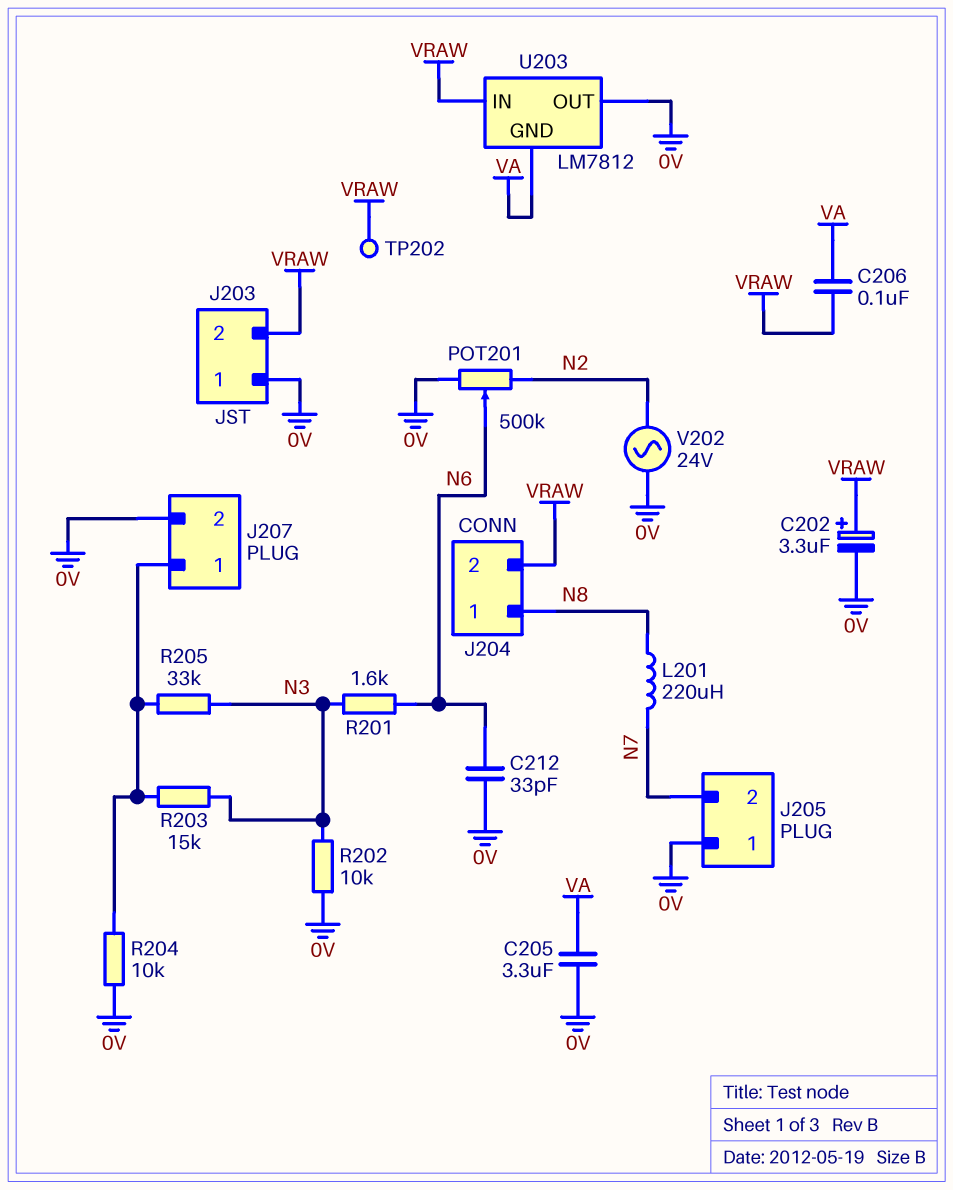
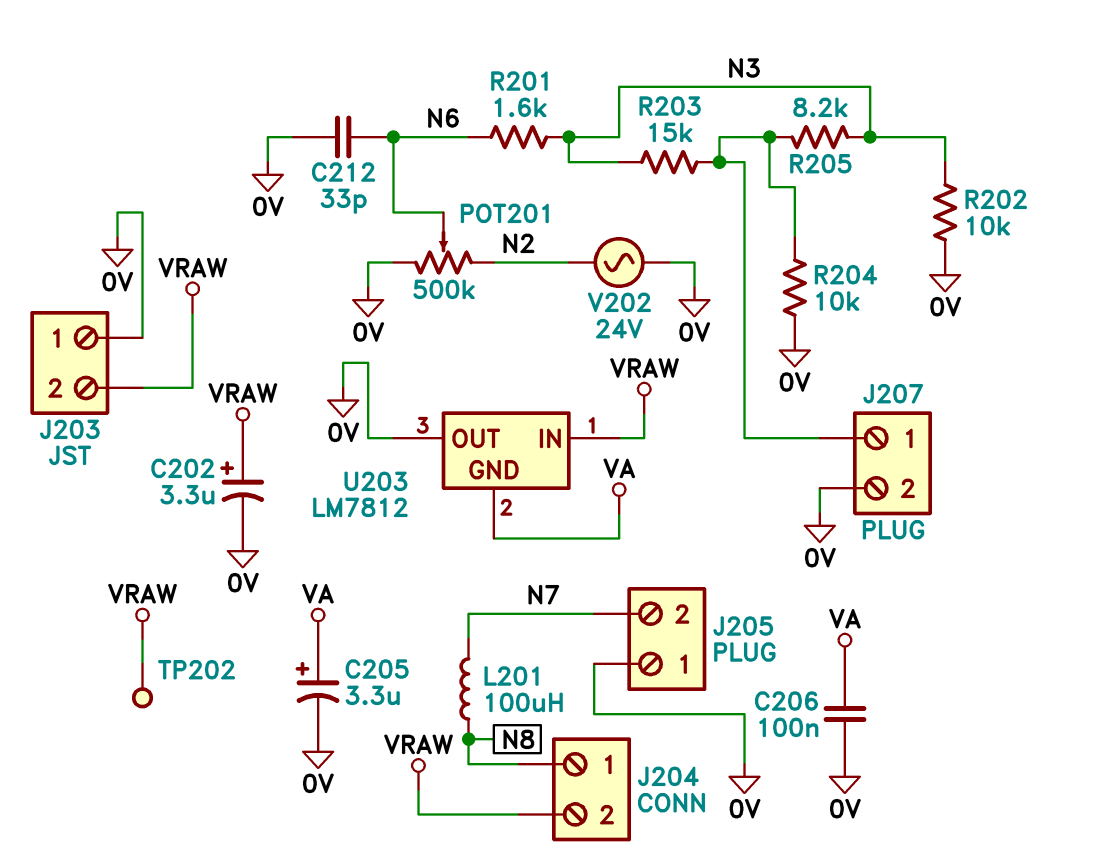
C205: 3.3uF (0V, VA) -> 3.3uF (plus VA, minus 0V)
C206: 100nF (VA, VRAW) -> 100nF (0V, VA)
L201: 220uH (N7, N8) -> 100uH (N7, N8)
R205: 33k (J207/1, N3) -> 8.2k (J207/1, N3)

